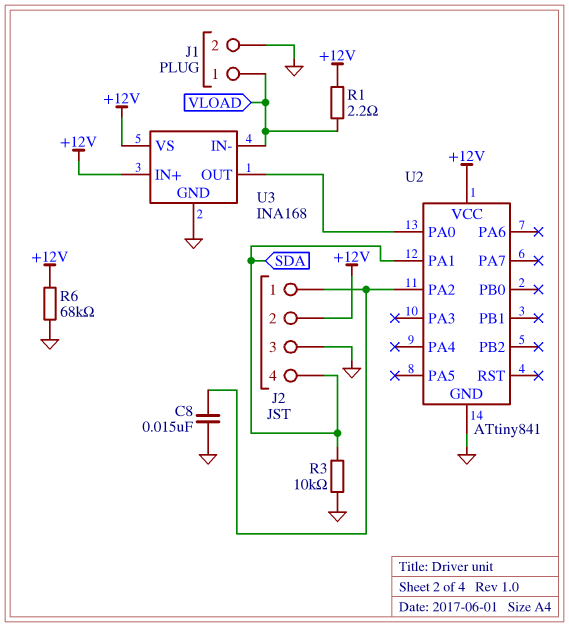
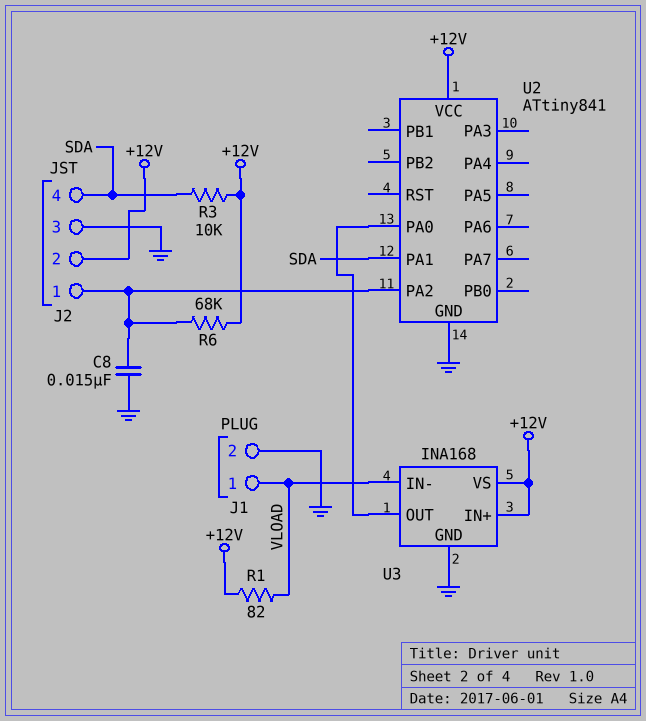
R1: 2.2 (+12V, VLOAD) -> 82 (+12V, VLOAD)
R3: 10k (GND, SDA) -> 10k (+12V, SDA)
R6: 68k (+12V, GND) -> 68k (+12V, J2/1)

